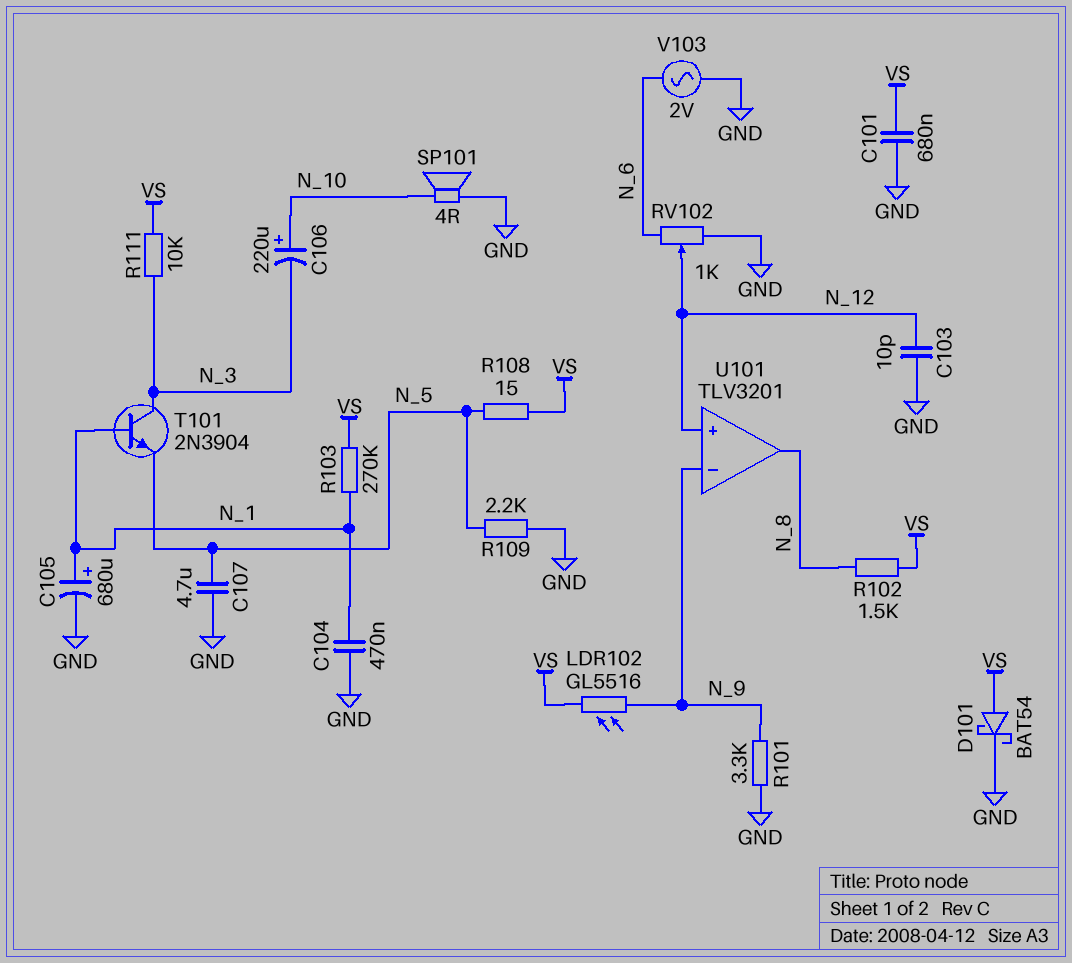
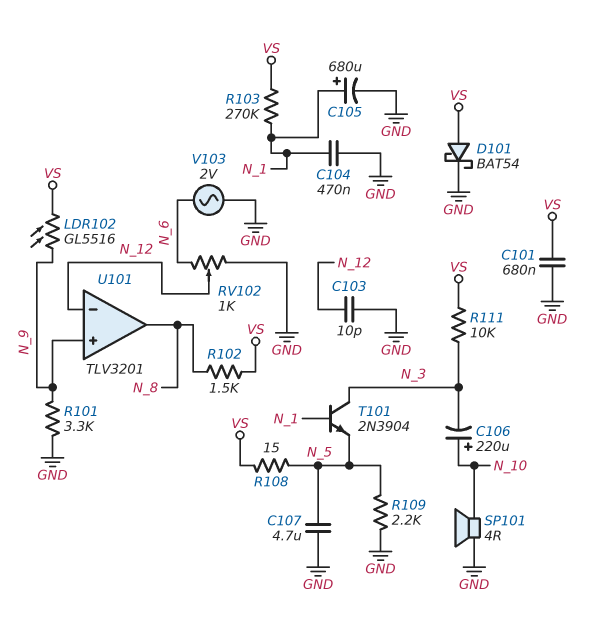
U101 pin in+: N_12 -> N_9
U101 pin in-: N_9 -> N_12

